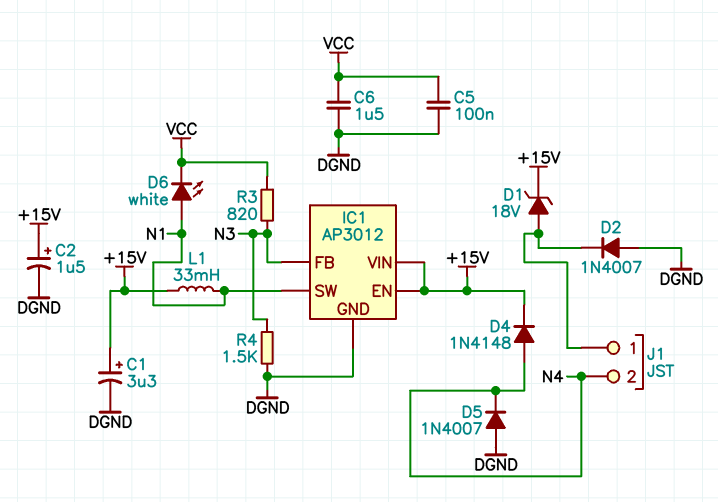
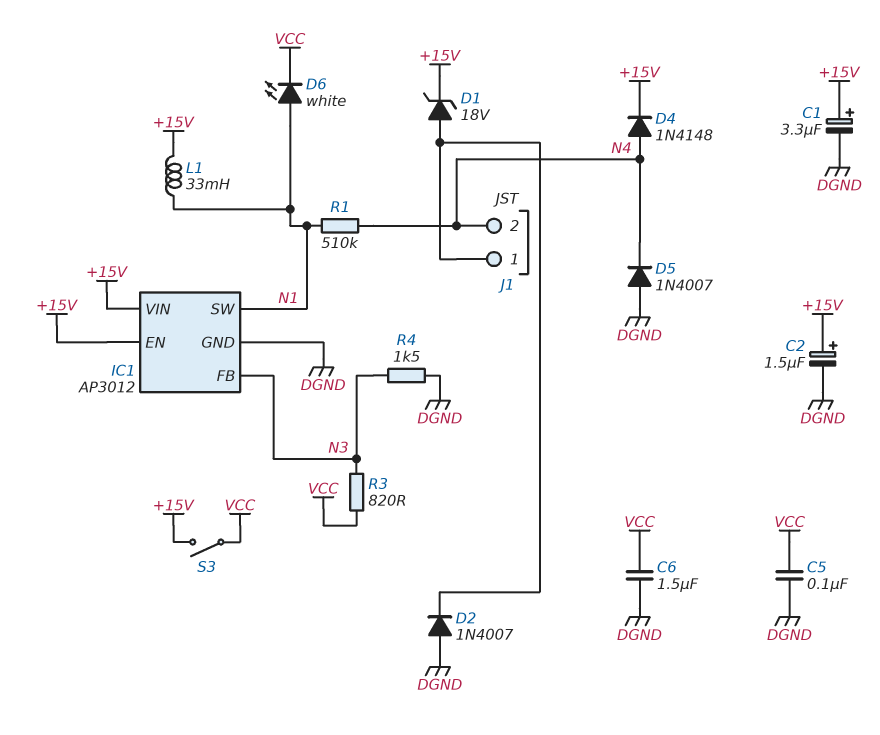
R1: none -> 510k (N1, N4)
S3: none -> switch (+15V, VCC)

